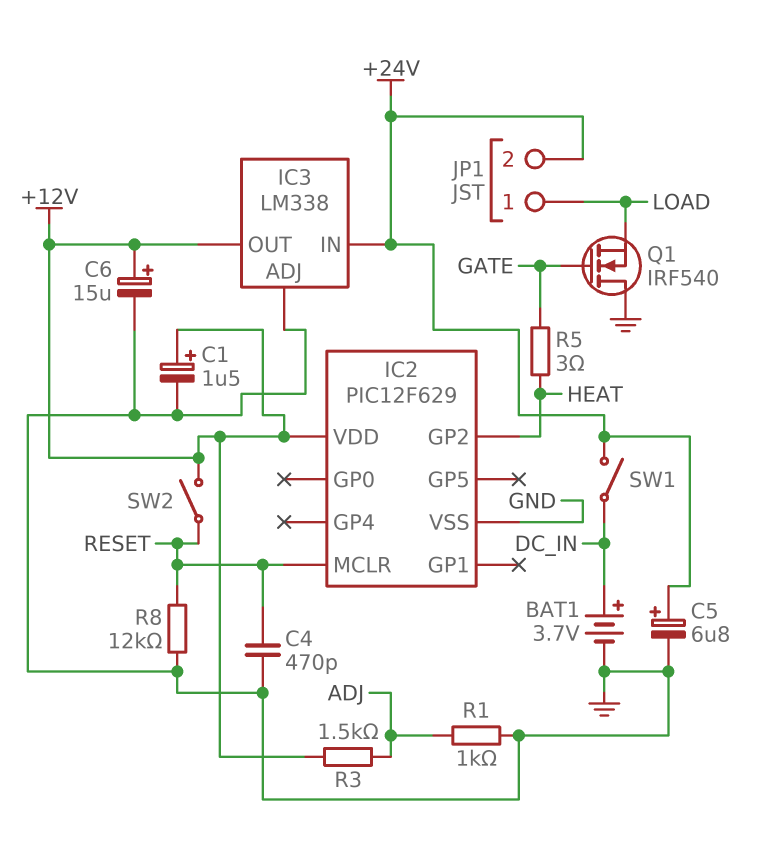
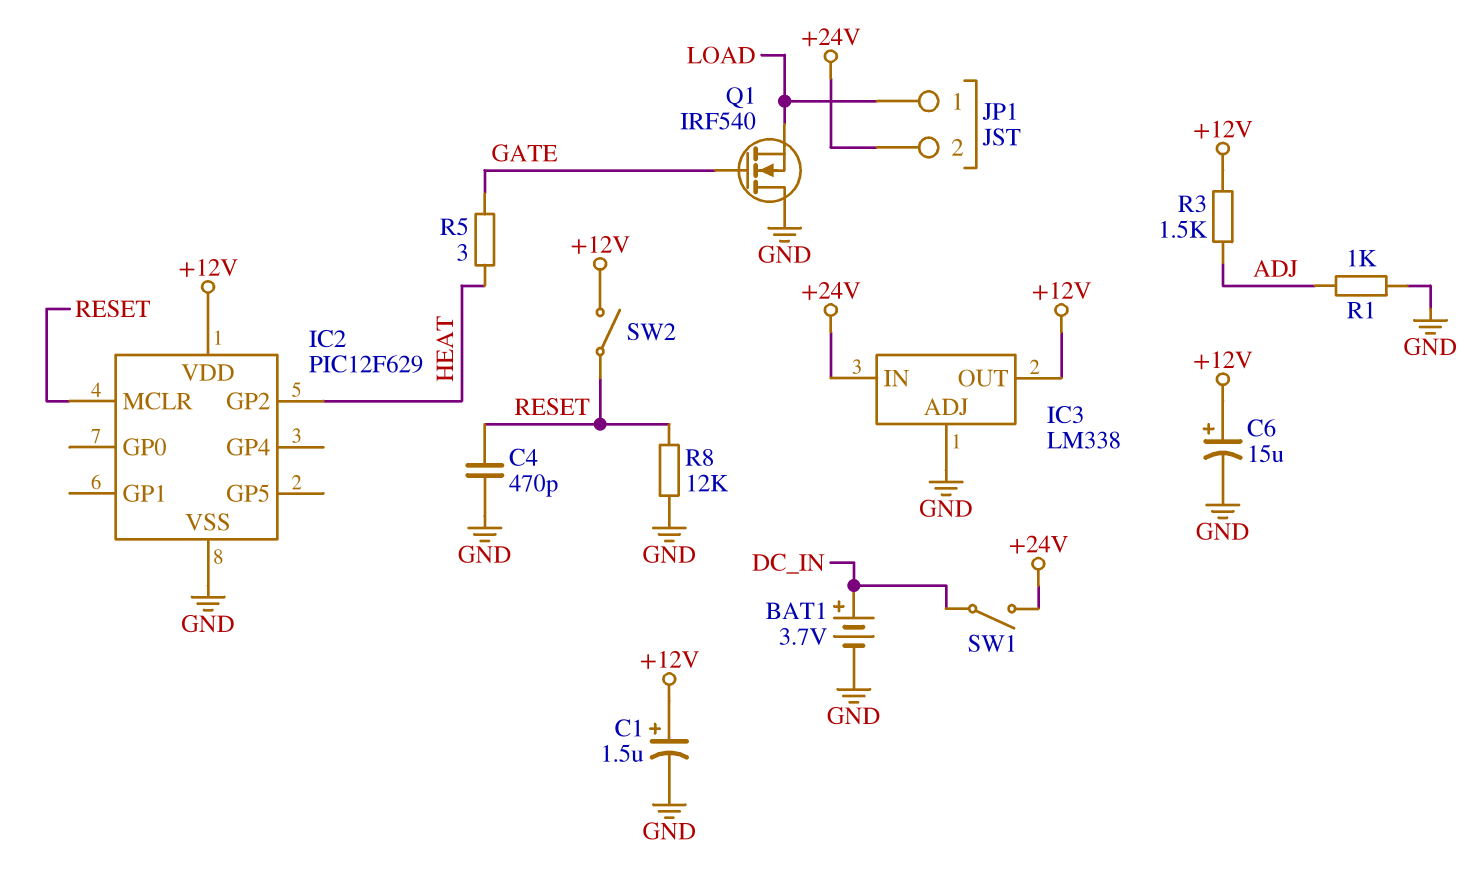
C5: 6.8uF (plus +24V, minus GND) -> none

